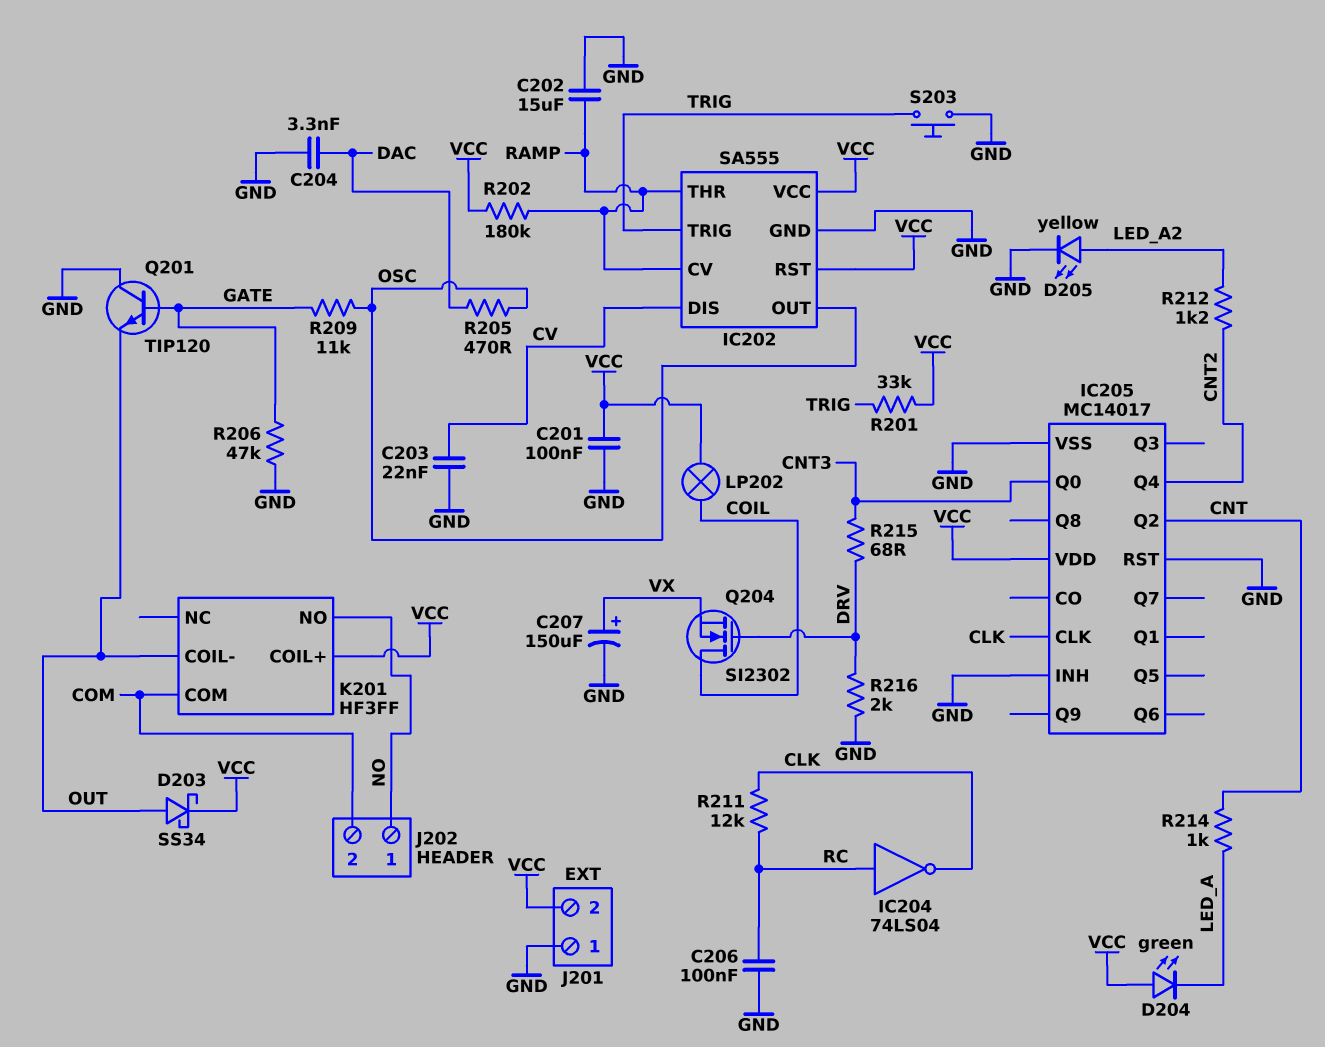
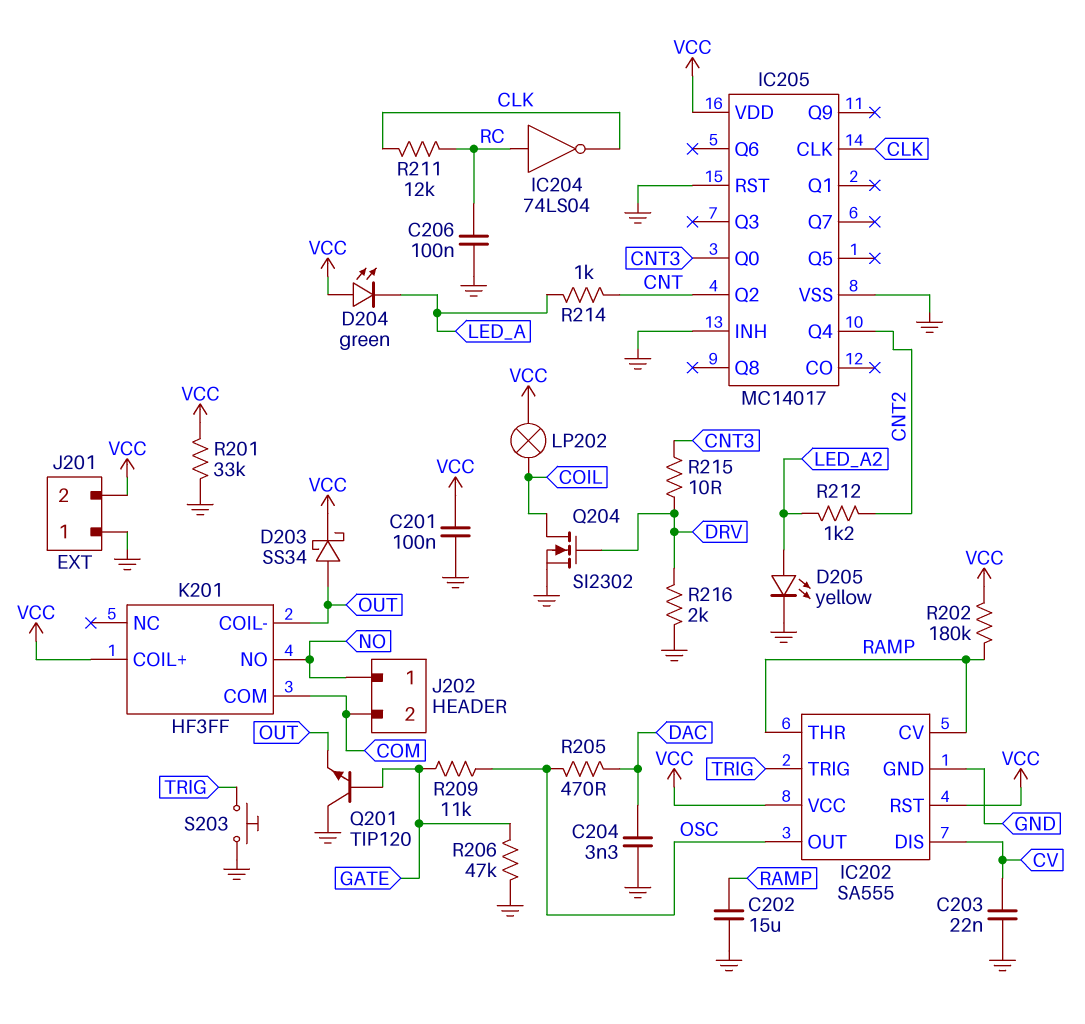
C207: 150uF (plus VX, minus GND) -> none
Q204: NMOS SI2302 (G DRV, D COIL, S VX) -> NMOS SI2302 (G DRV, D COIL, S GND)
R201: 33k (TRIG, VCC) -> 33k (GND, VCC)
R215: 68 (CNT3, DRV) -> 10 (CNT3, DRV)

